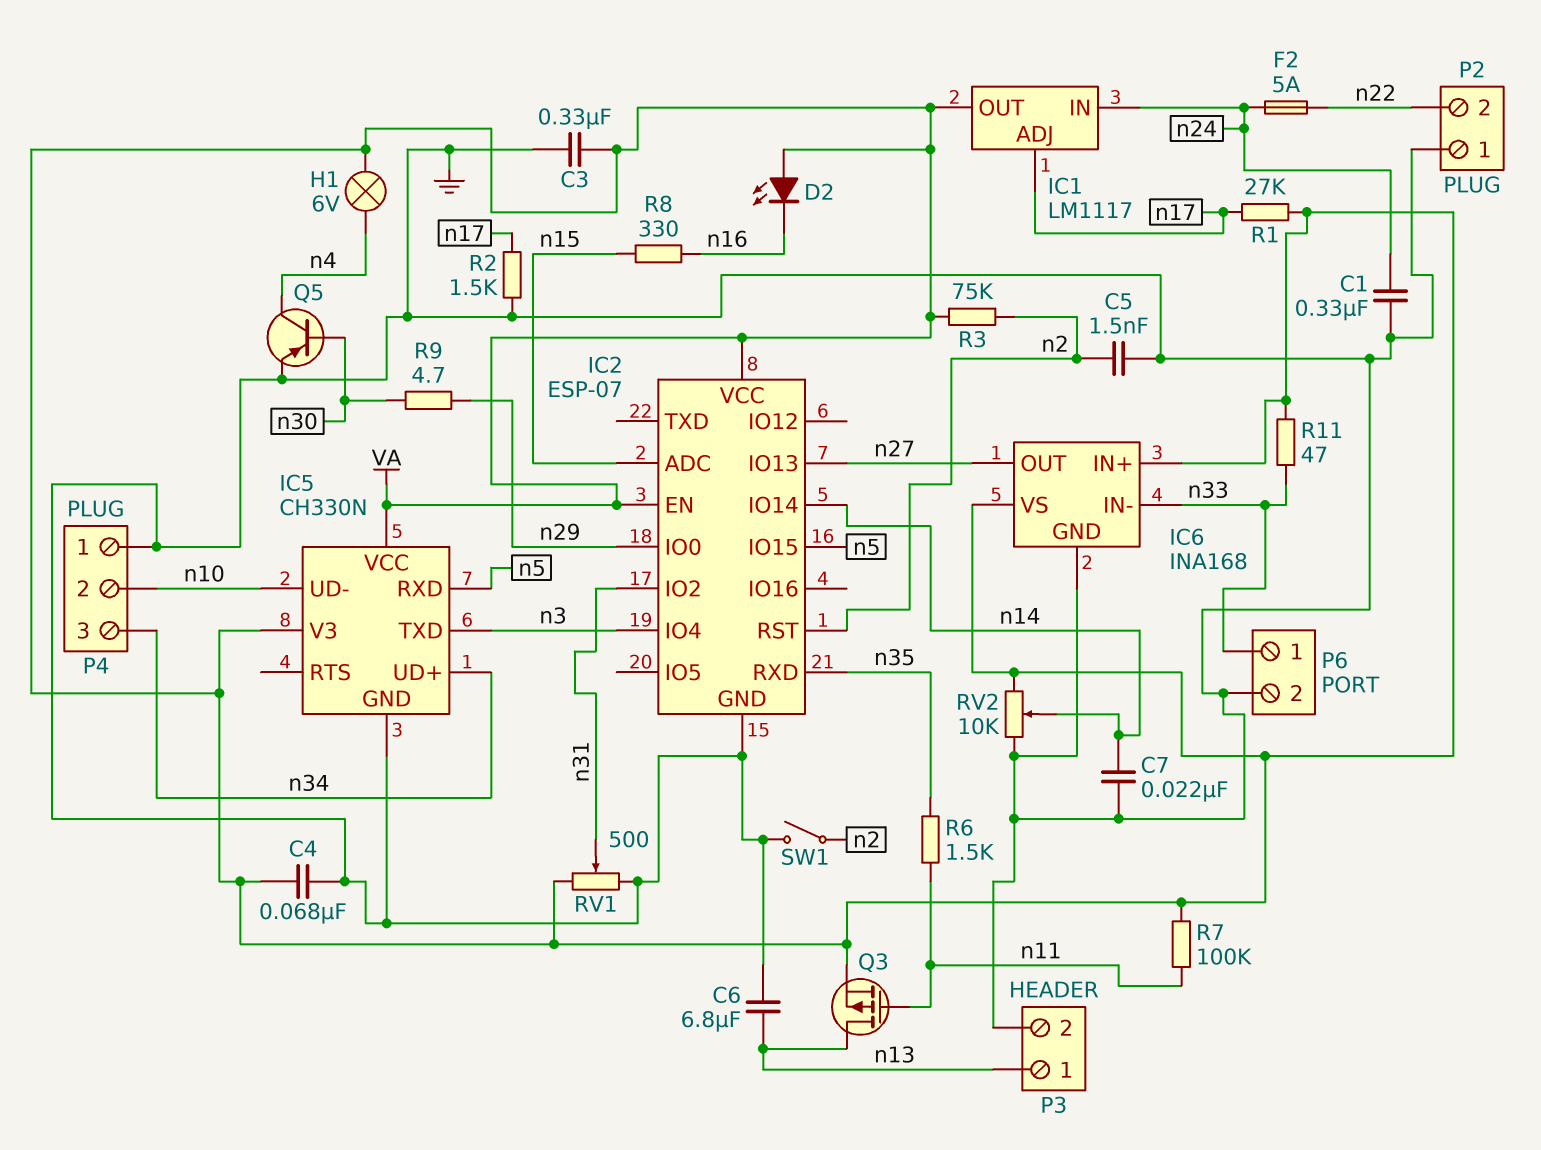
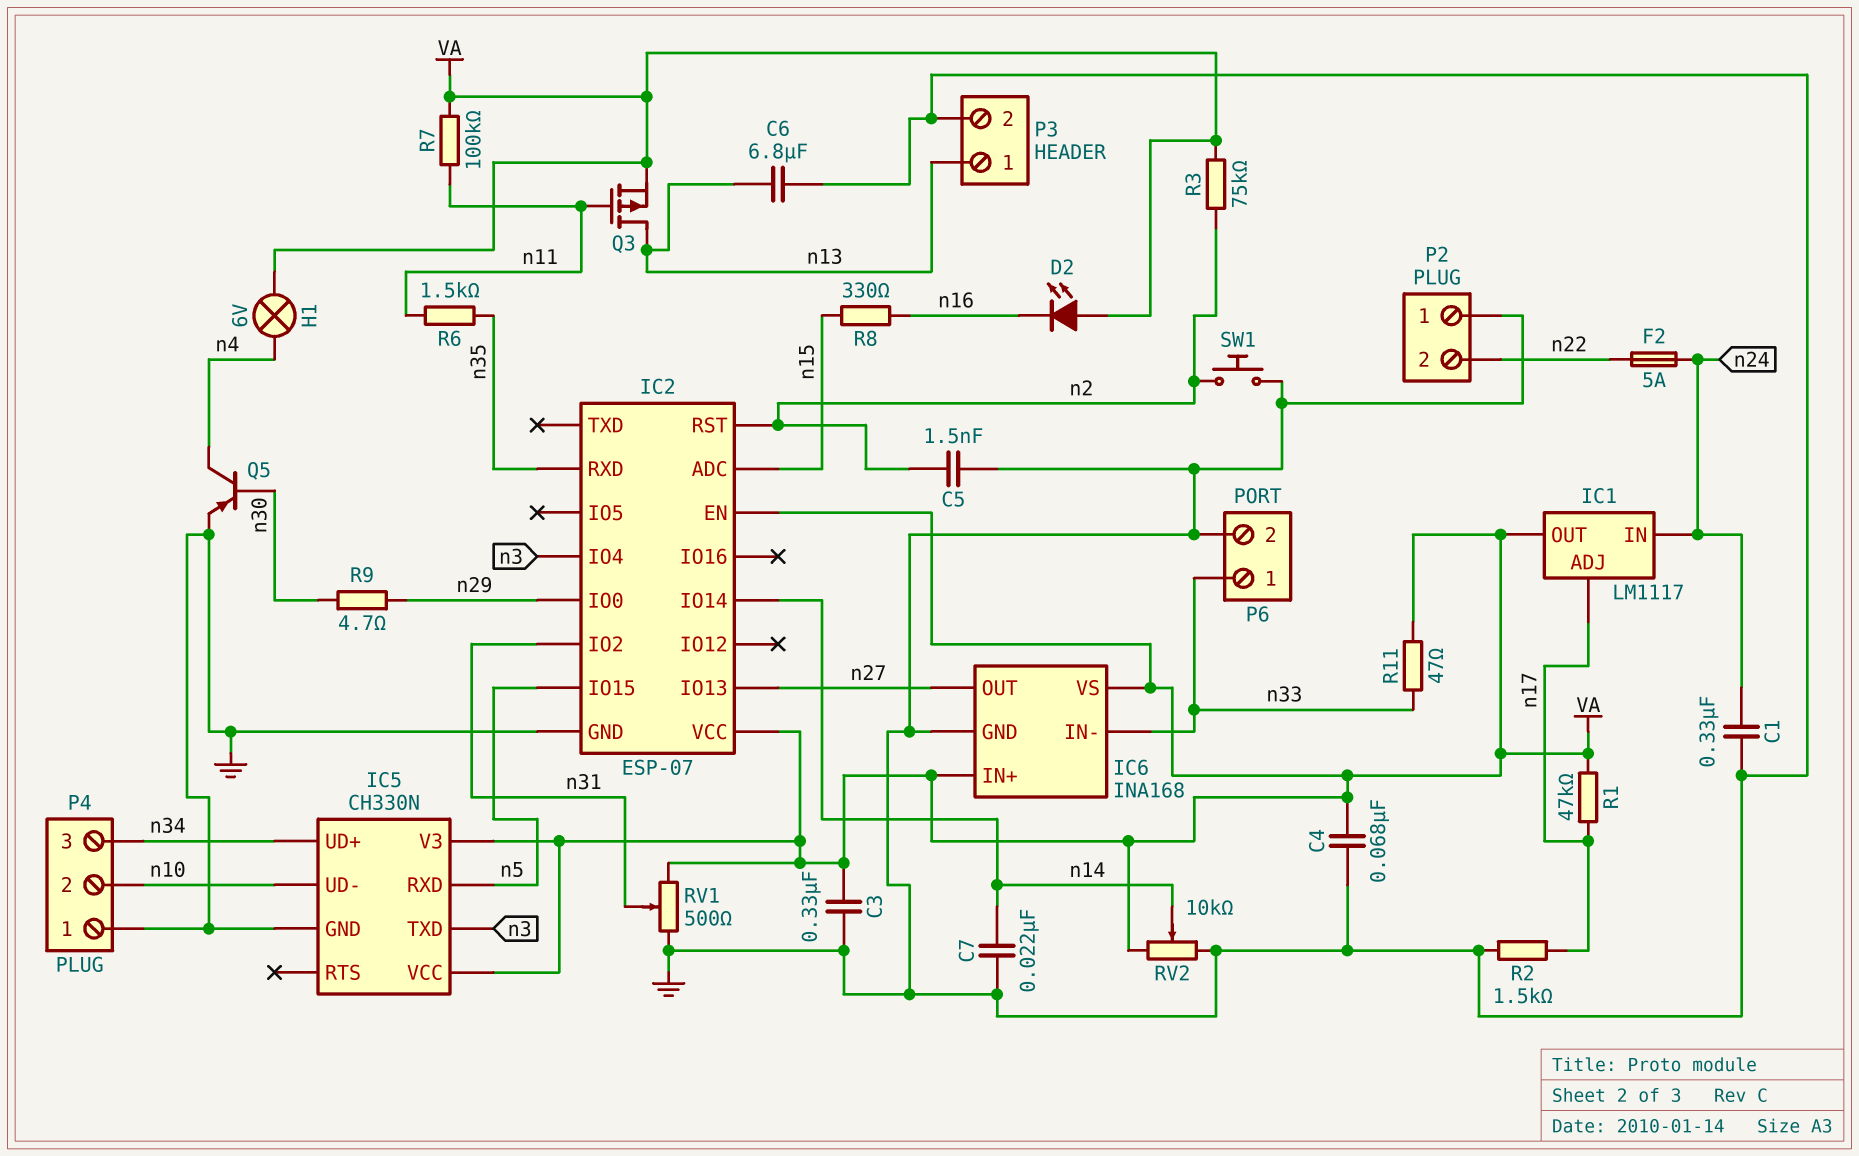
R1: 27k (VA, n17) -> 47k (VA, n17)
SW1: switch (GND, n2) -> button (GND, n2)

